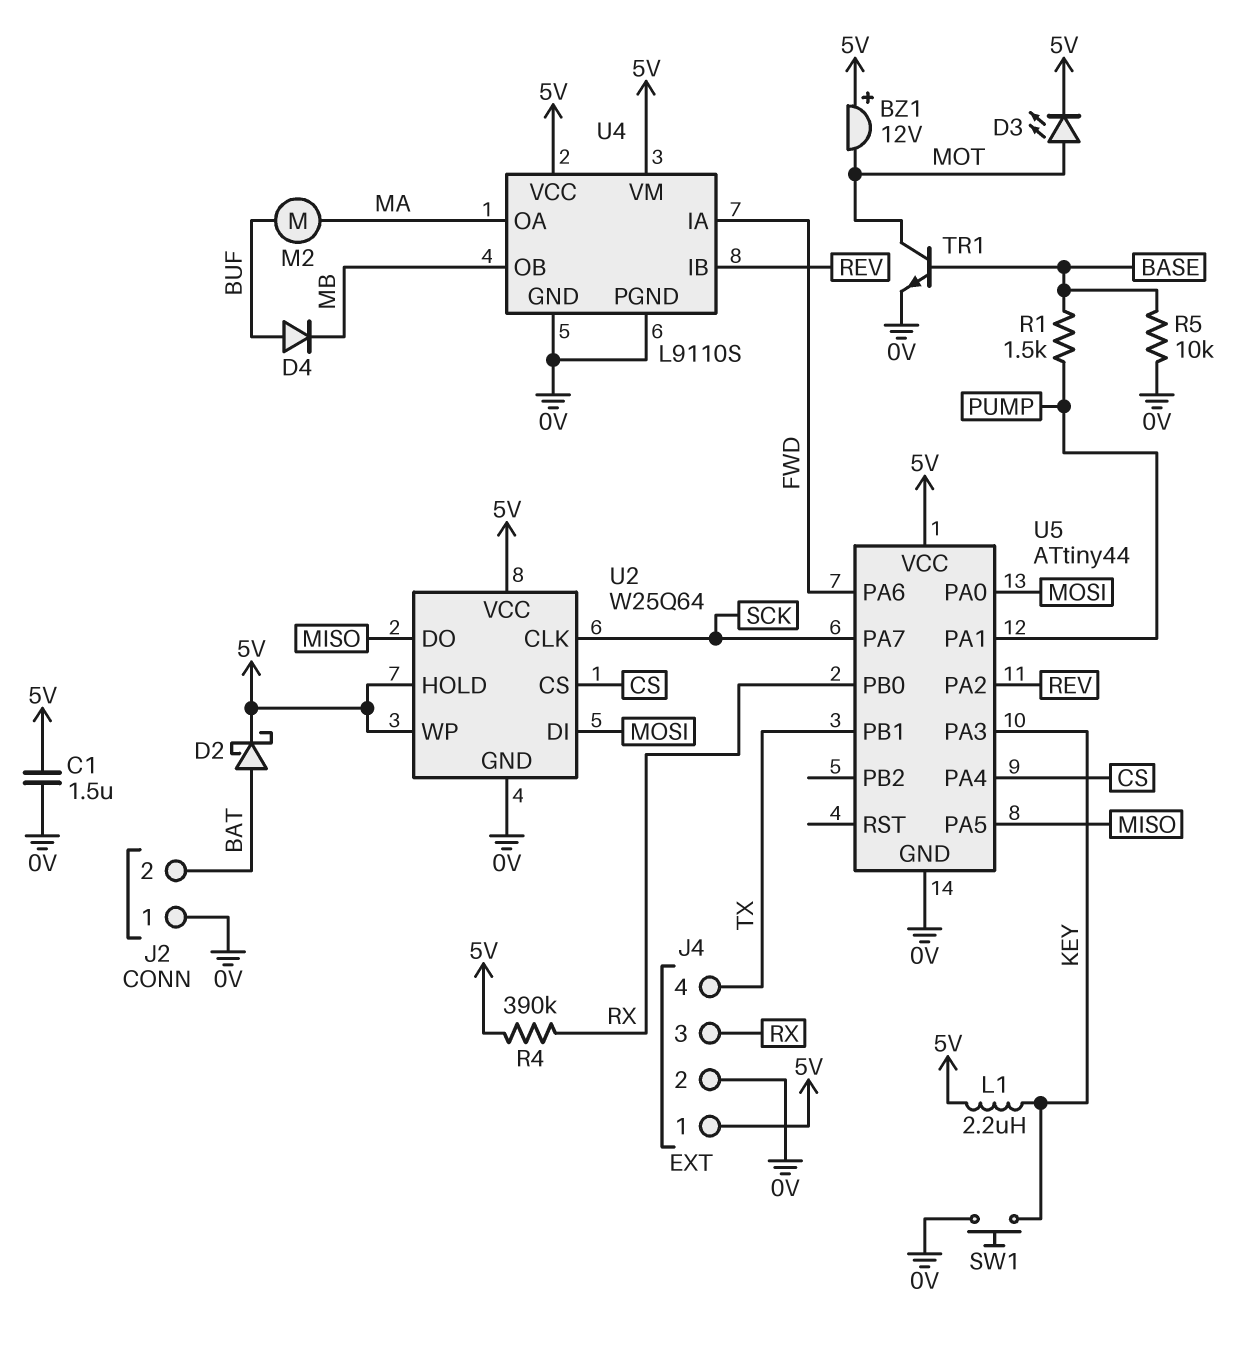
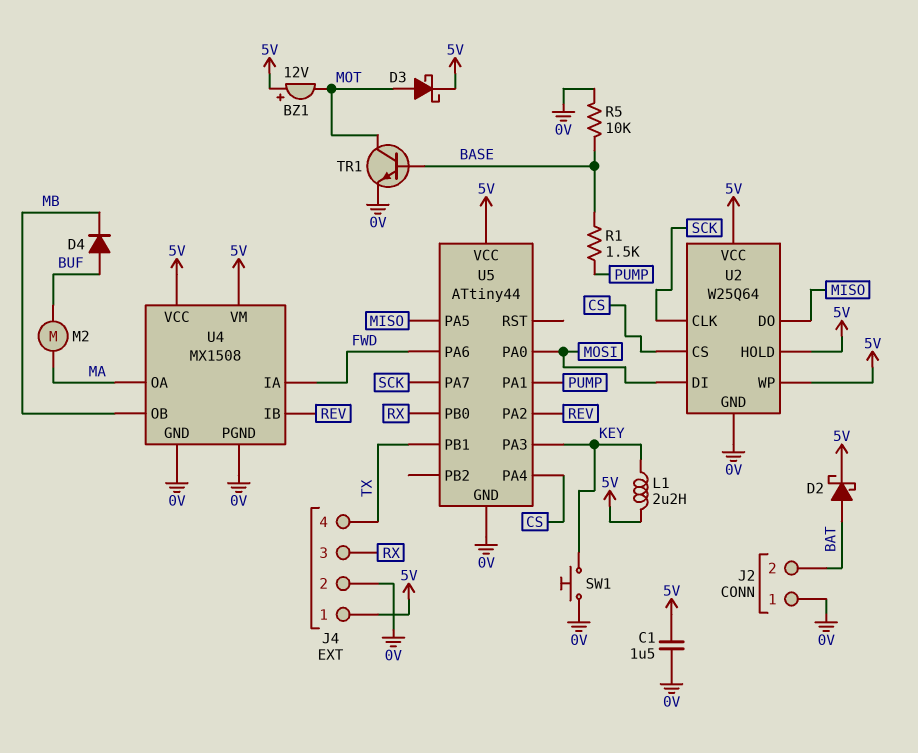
D3: LED (A MOT, K 5V) -> schottky (A MOT, K 5V)
R4: 390k (5V, RX) -> none
U4: L9110S -> MX1508

